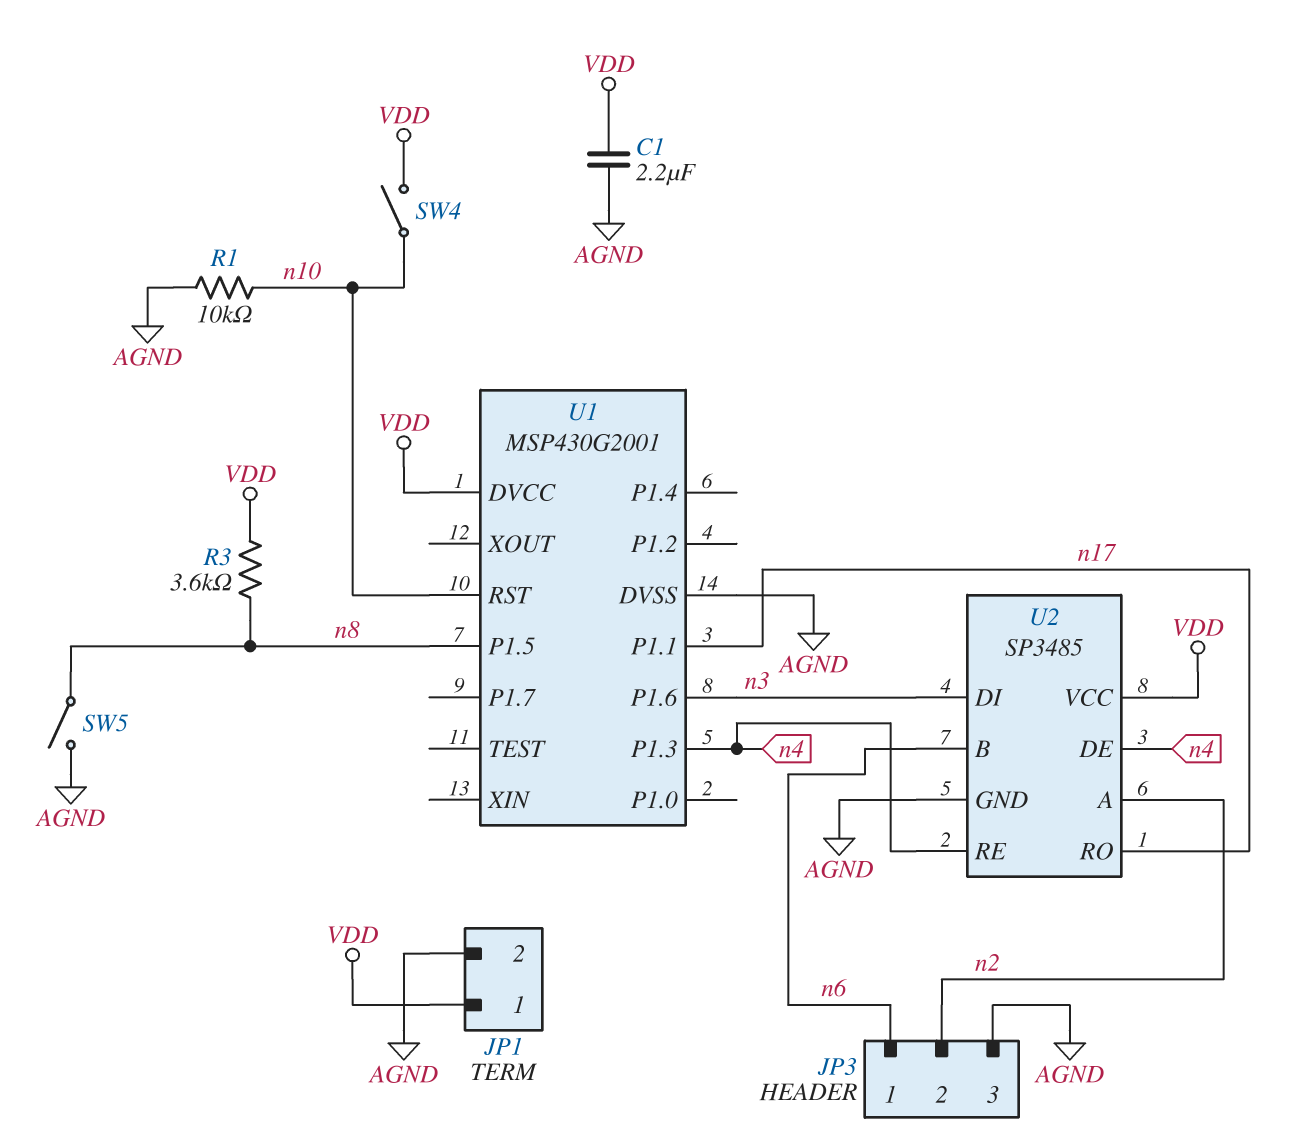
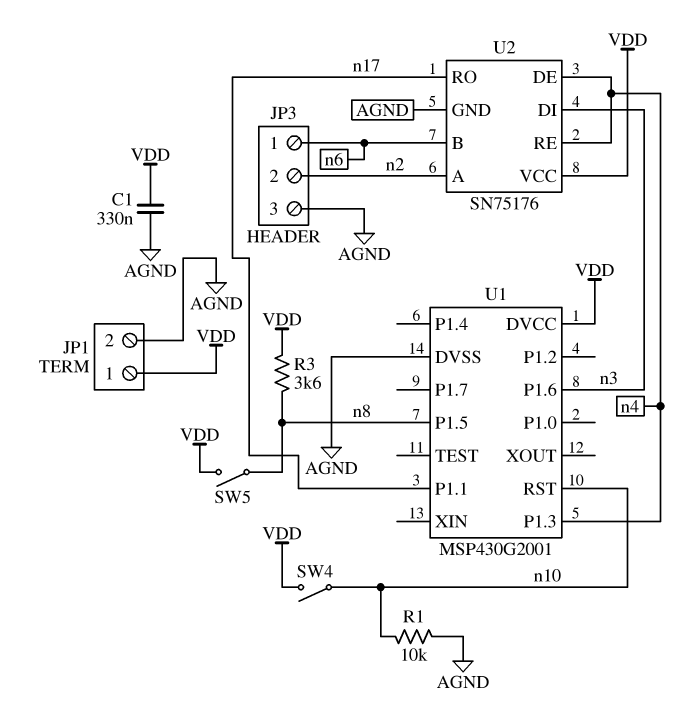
C1: 2.2uF (AGND, VDD) -> 330nF (AGND, VDD)
SW5: switch (AGND, n8) -> switch (VDD, n8)
U2: SP3485 -> SN75176

